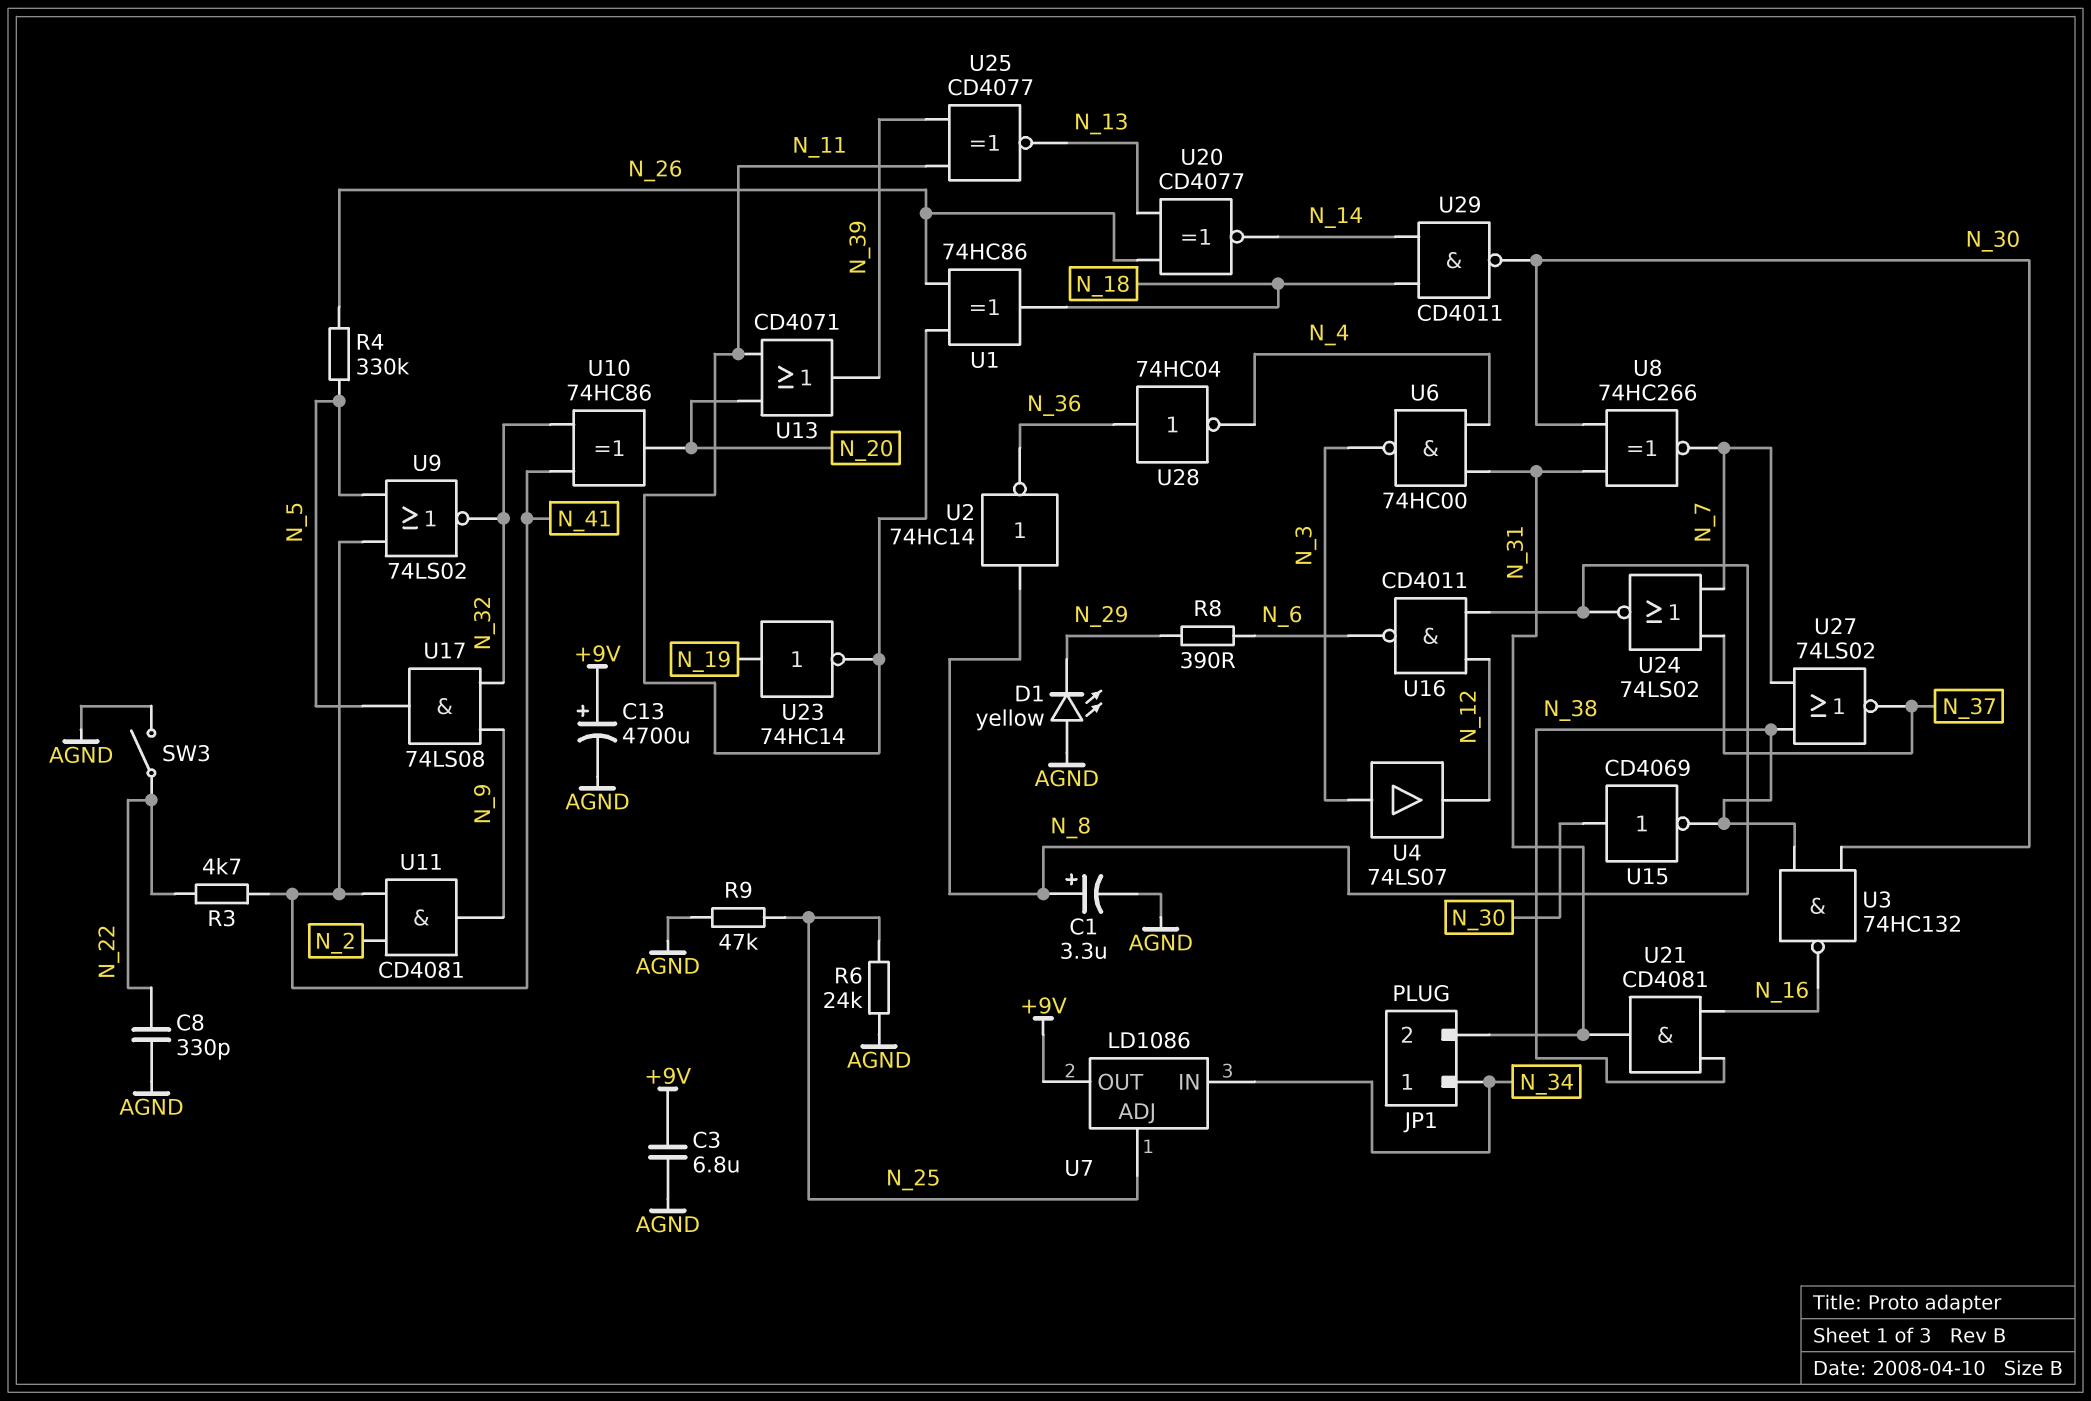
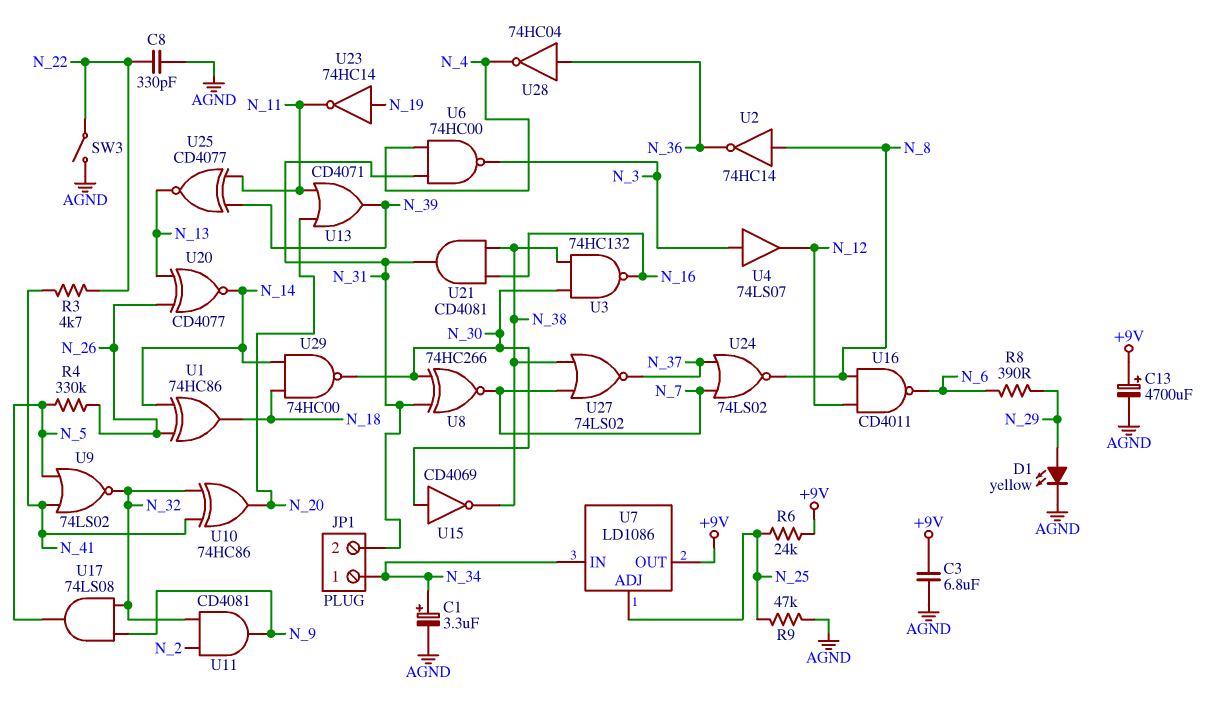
C1: 3.3uF (plus N_8, minus AGND) -> 3.3uF (plus N_34, minus AGND)
D1: LED yellow (A AGND, K N_29) -> LED yellow (A N_29, K AGND)
R6: 24k (AGND, N_25) -> 24k (+9V, N_25)
U1: XOR 74HC86 (in N_11, in N_26, out N_18) -> XOR 74HC86 (in N_14, in N_26, out N_18)
U11: AND CD4081 (in N_2, in N_41, out N_9) -> AND CD4081 (in N_2, in N_32, out N_9)
U29: NAND CD4011 (in N_14, in N_18, out N_30) -> NAND 74HC00 (in N_14, in N_18, out N_30)

